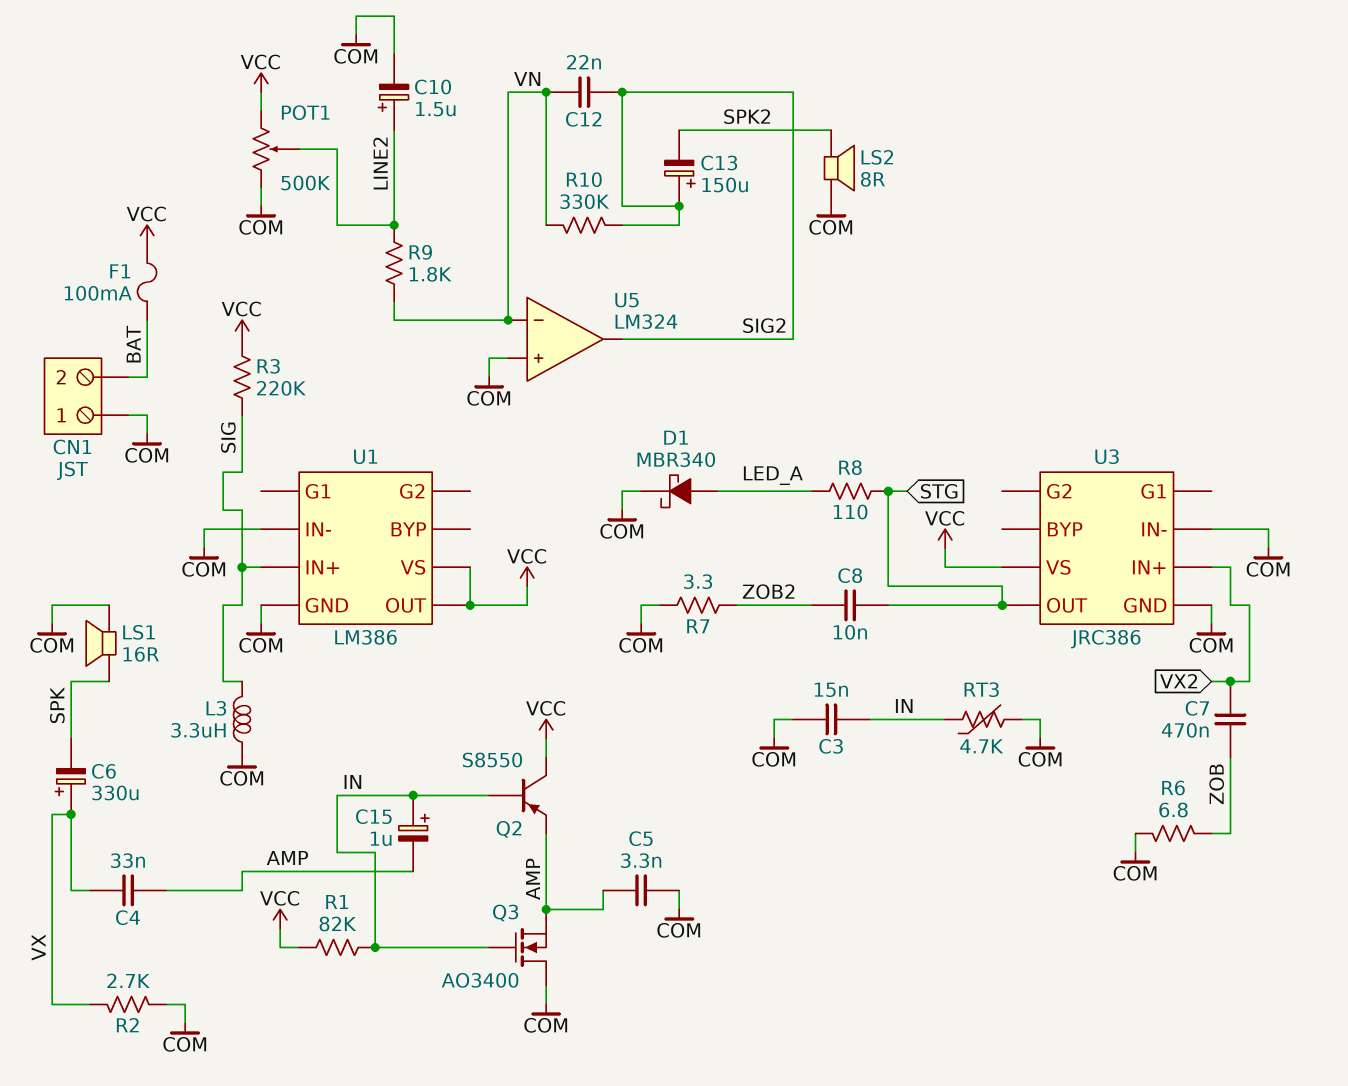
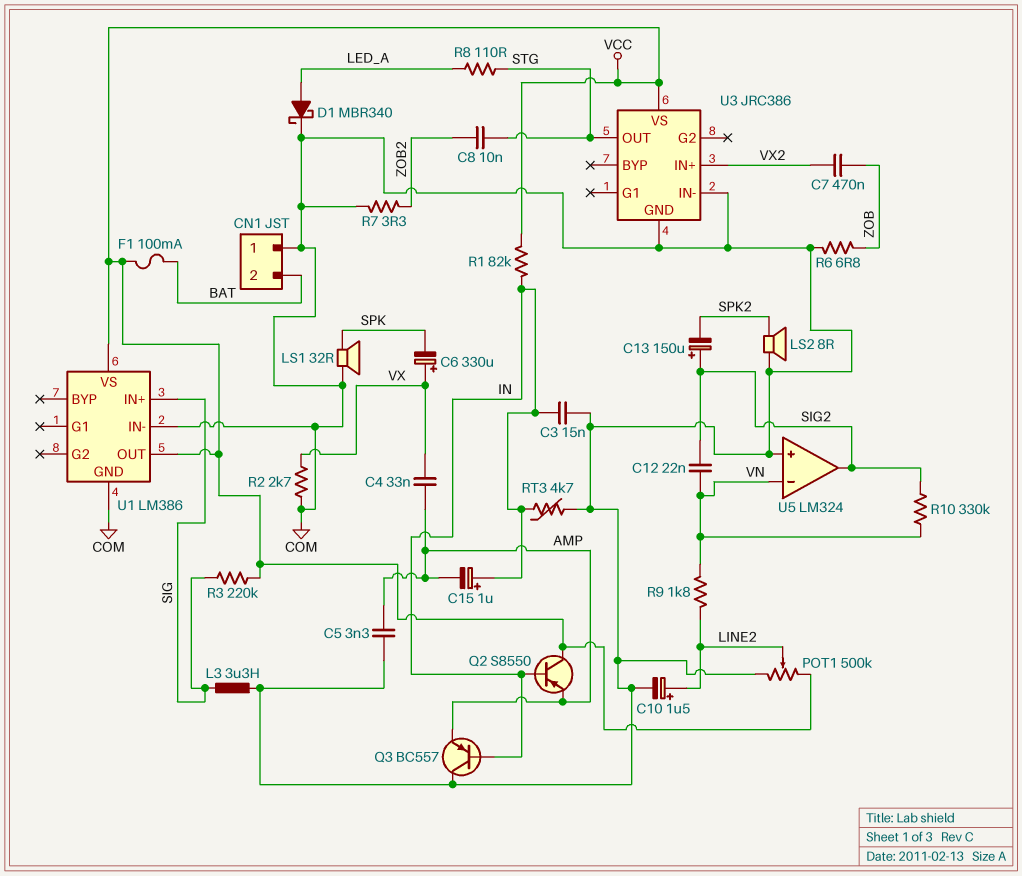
LS1: speaker 16R (COM, SPK) -> speaker 32R (COM, SPK)
Q3: NMOS AO3400 (G IN, D COM, S AMP) -> PNP BC557 (B IN, C COM, E AMP)

